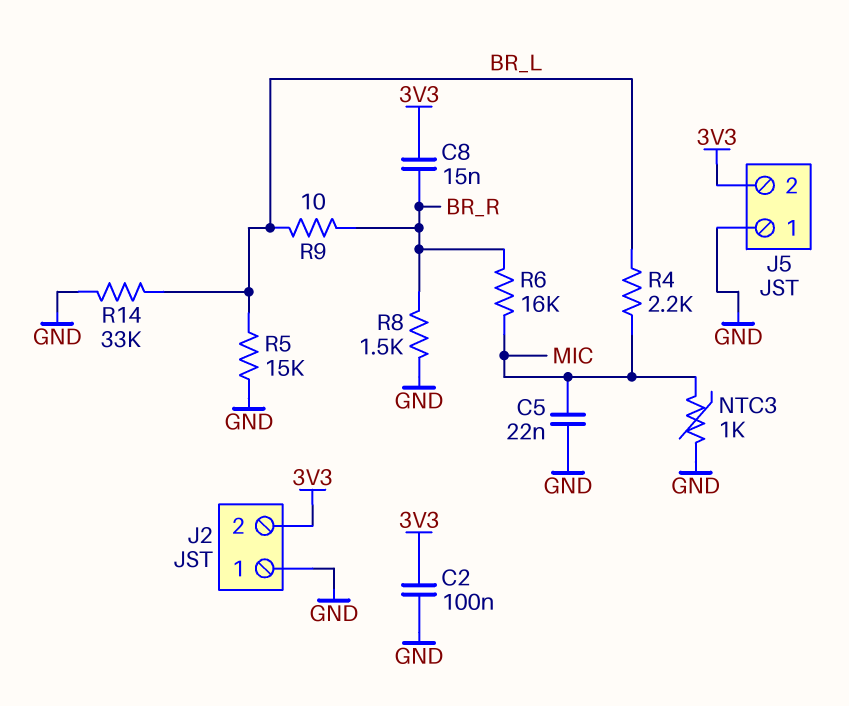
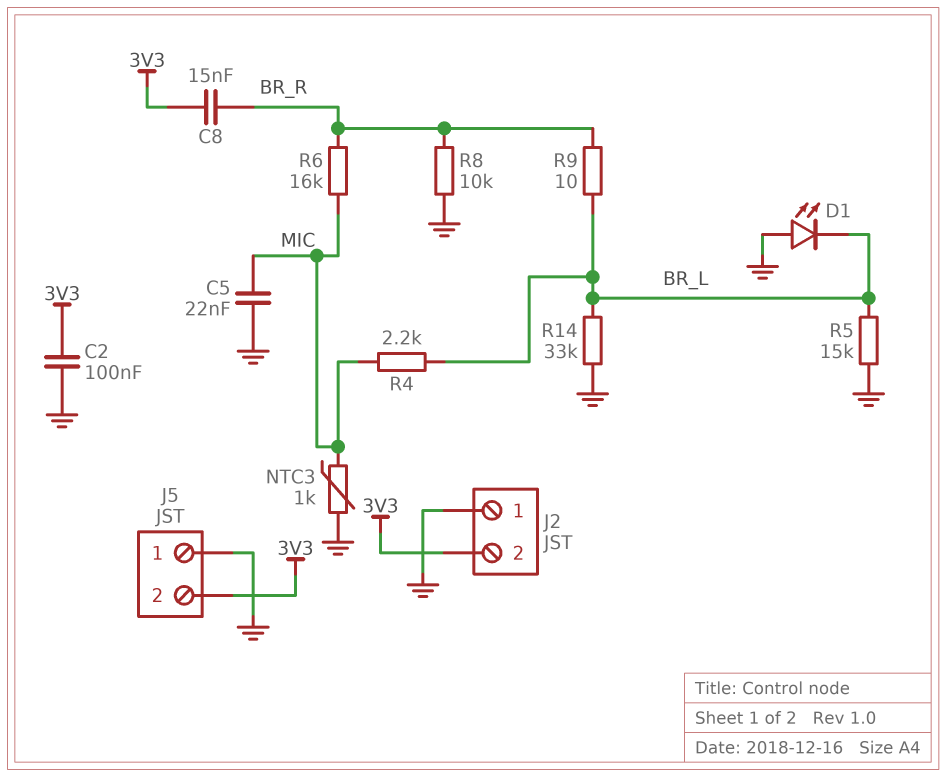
D1: none -> LED (A GND, K BR_L)
R8: 1.5k (BR_R, GND) -> 10k (BR_R, GND)

